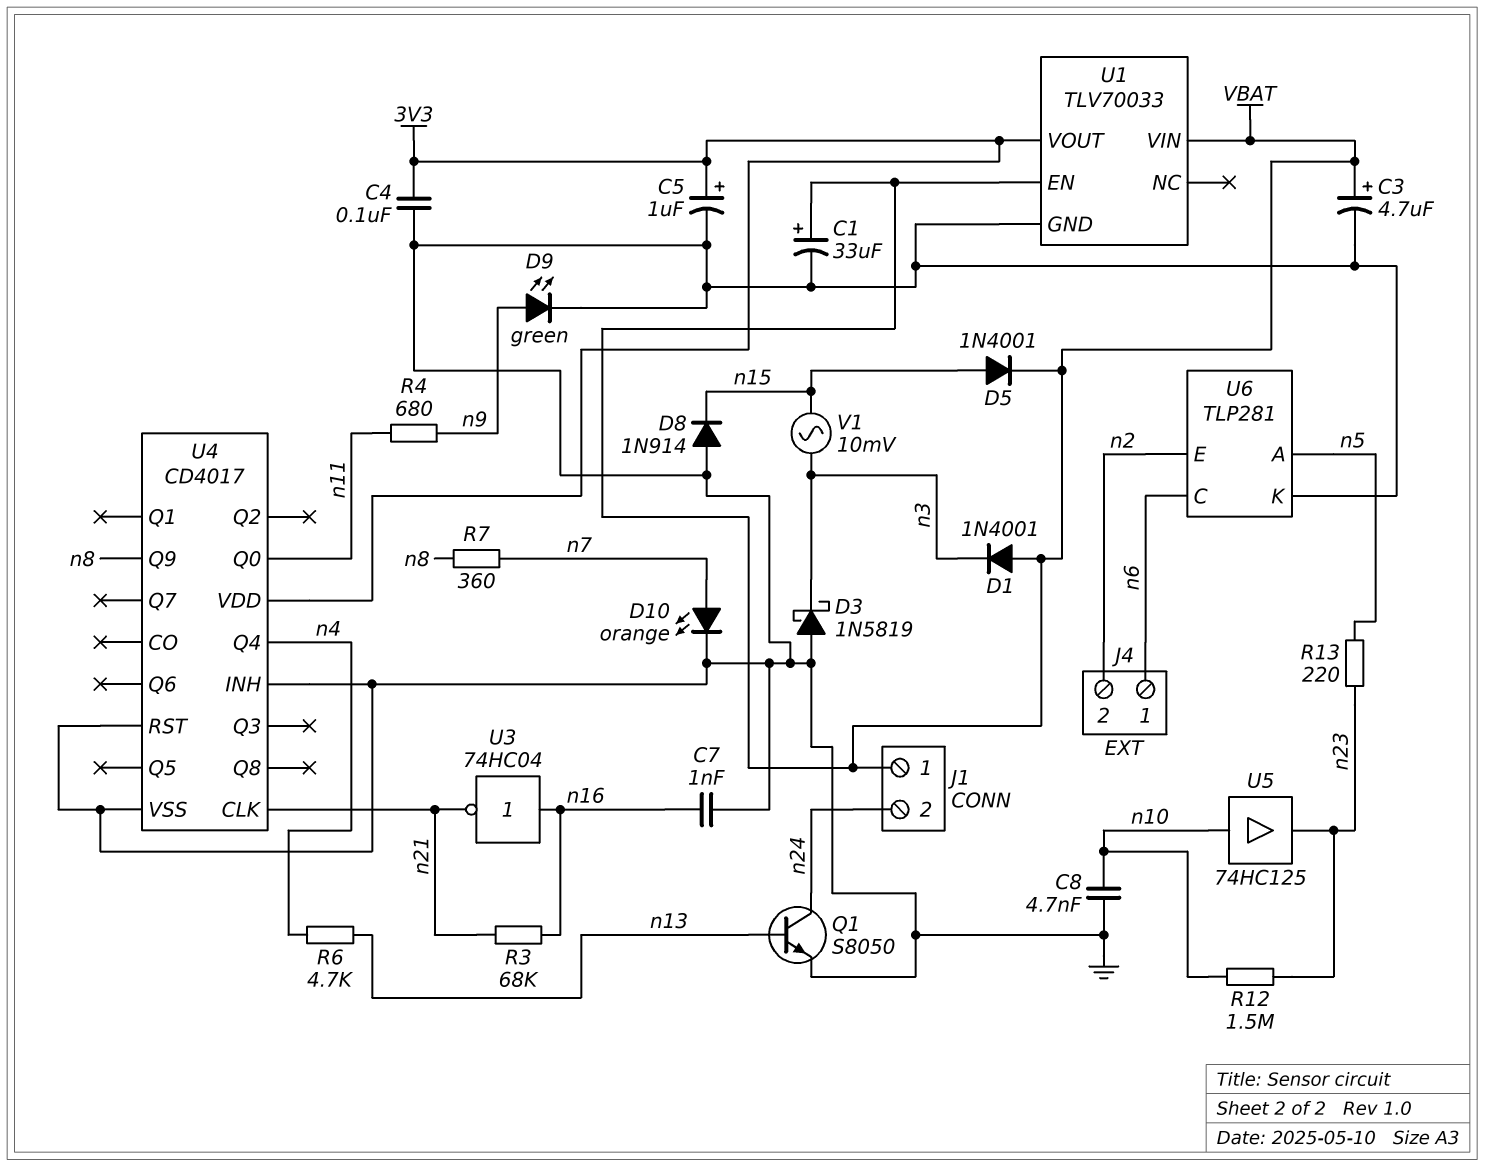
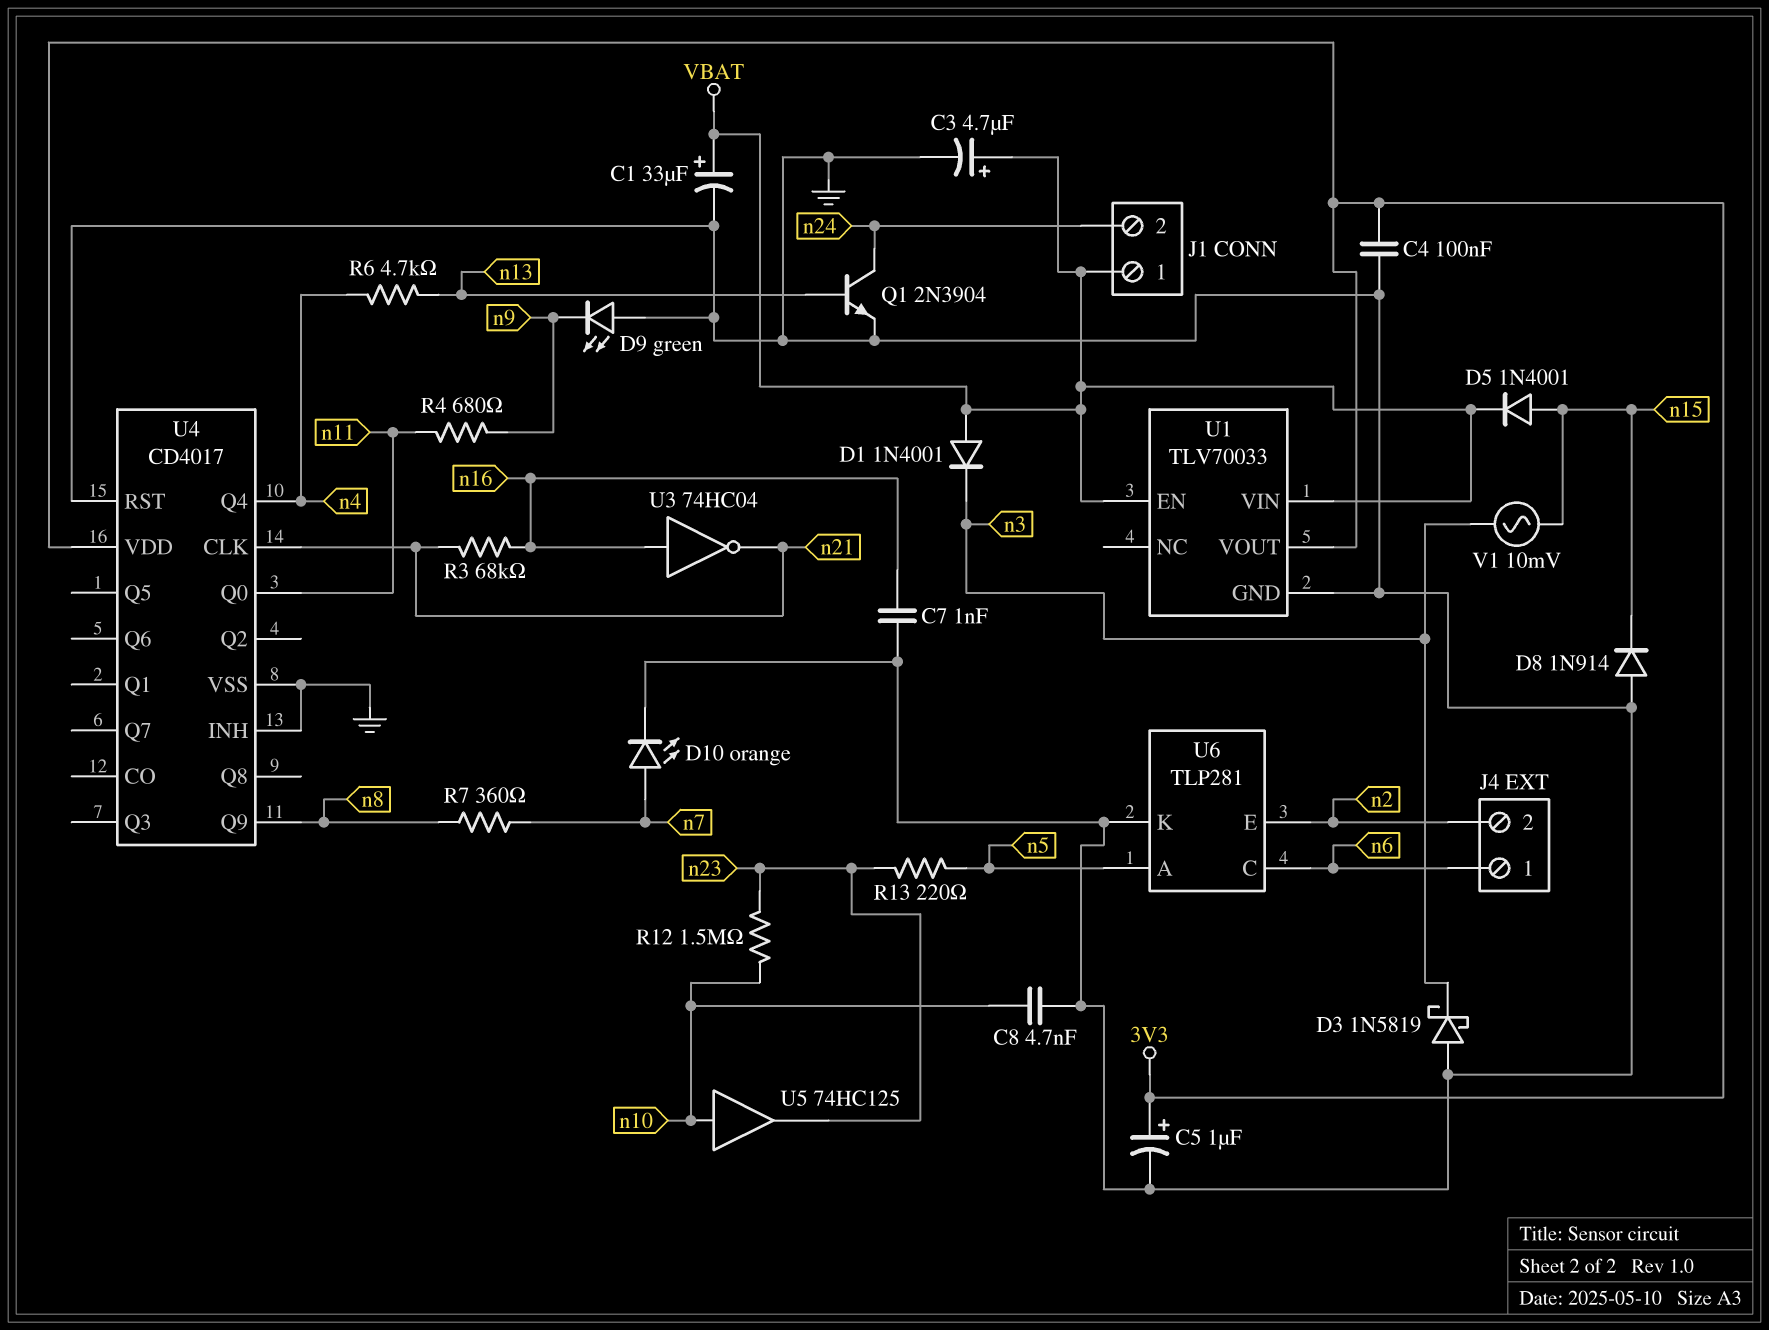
D9: LED green (A n9, K GND) -> LED green (A GND, K n9)
Q1: NPN S8050 (B n13, C n24, E GND) -> NPN 2N3904 (B n13, C n24, E GND)

